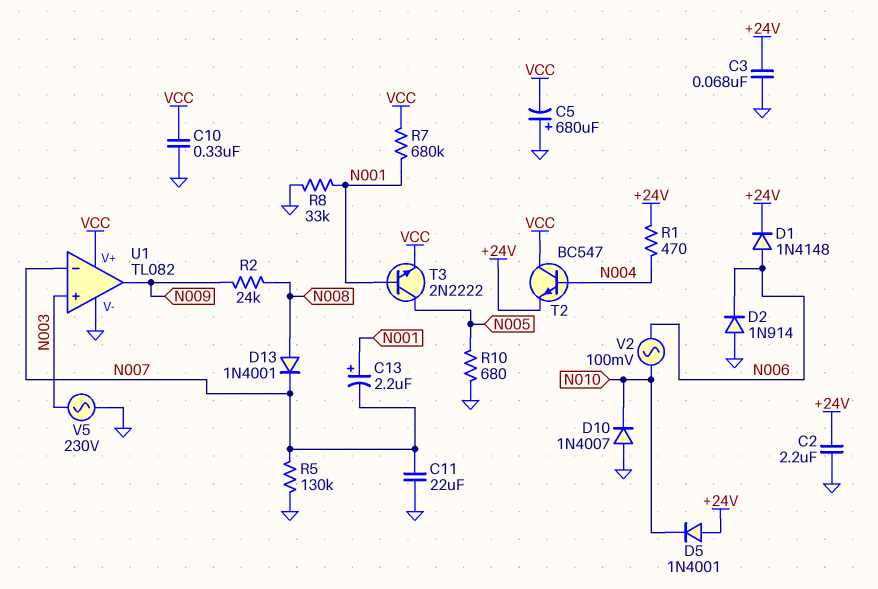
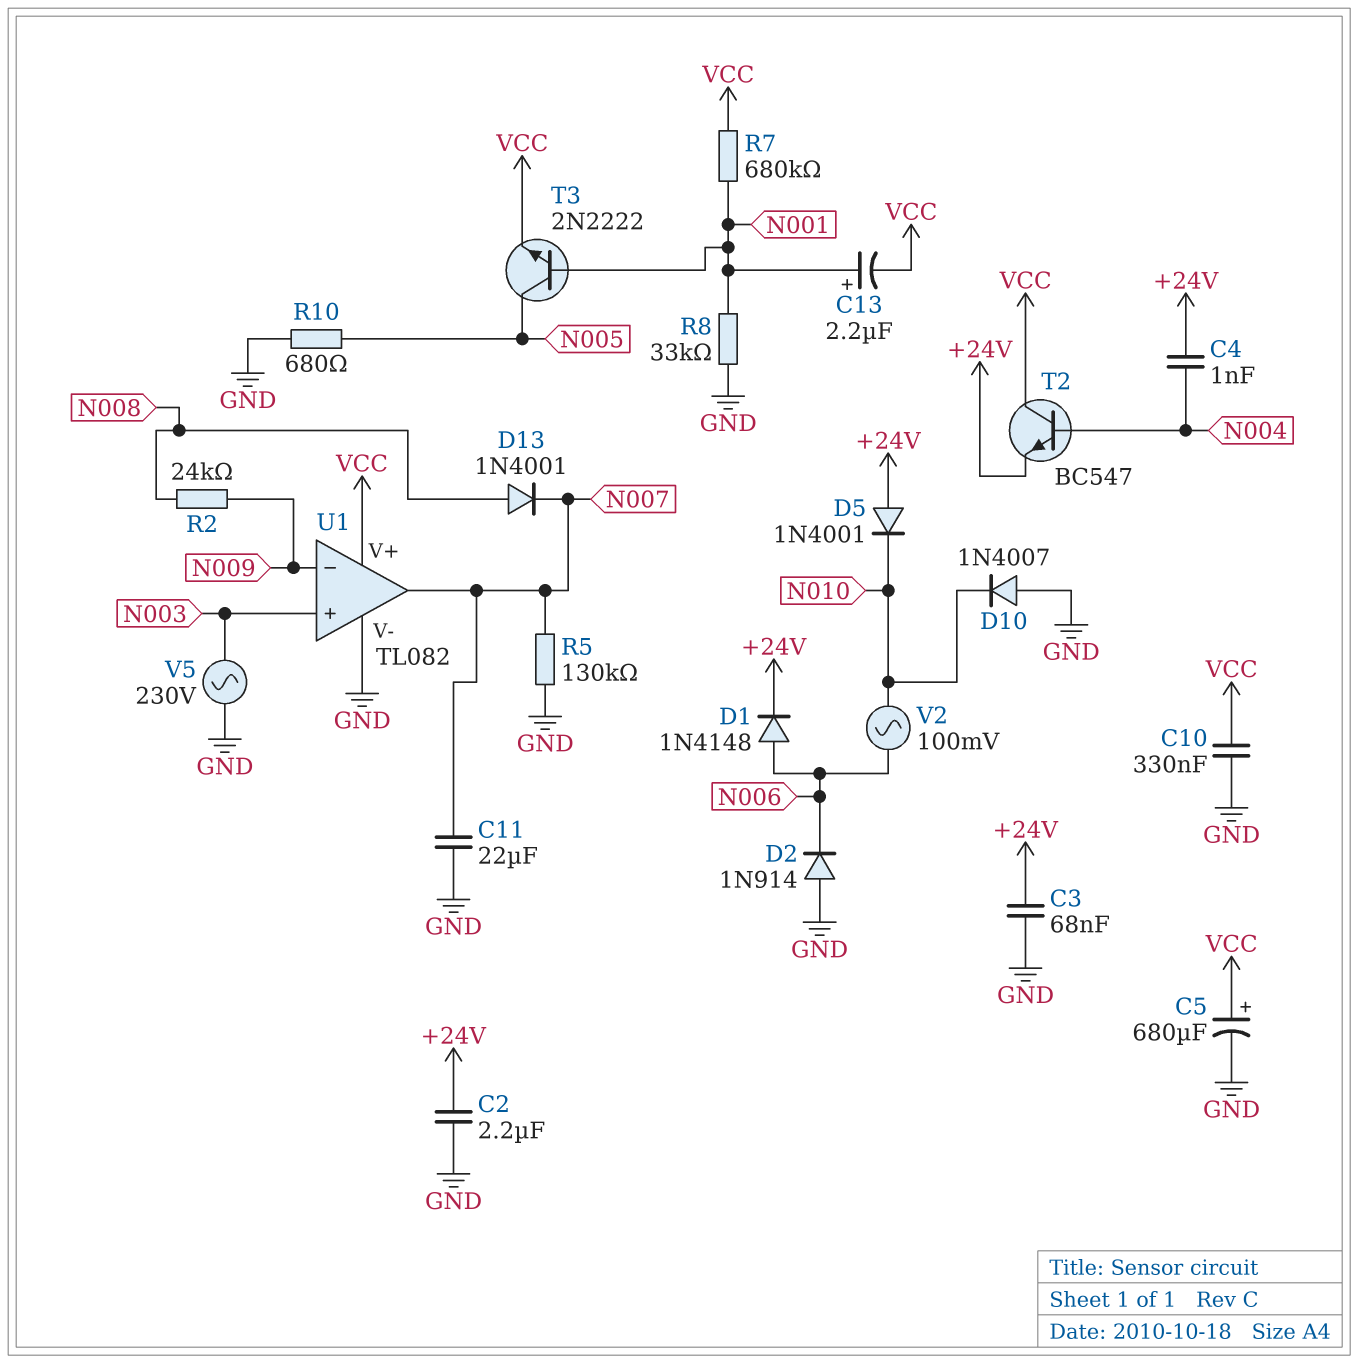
C4: none -> 1nF (+24V, N004)
C5: 680uF (plus GND, minus VCC) -> 680uF (plus VCC, minus GND)
C13: 2.2uF (plus N001, minus N007) -> 2.2uF (plus N001, minus VCC)
R1: 470 (+24V, N004) -> none
U1 pin in-: N007 -> N009
U1 pin out: N009 -> N007

